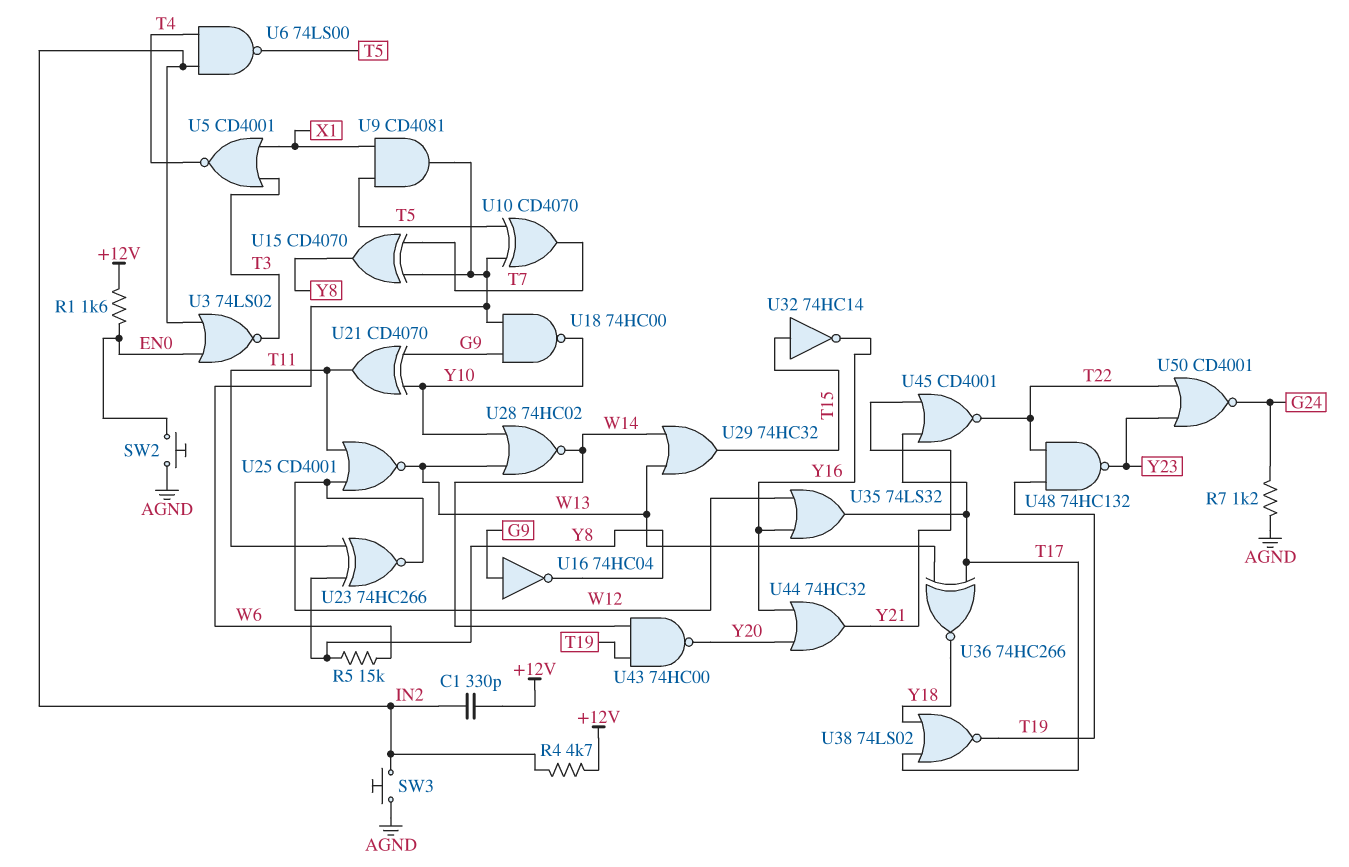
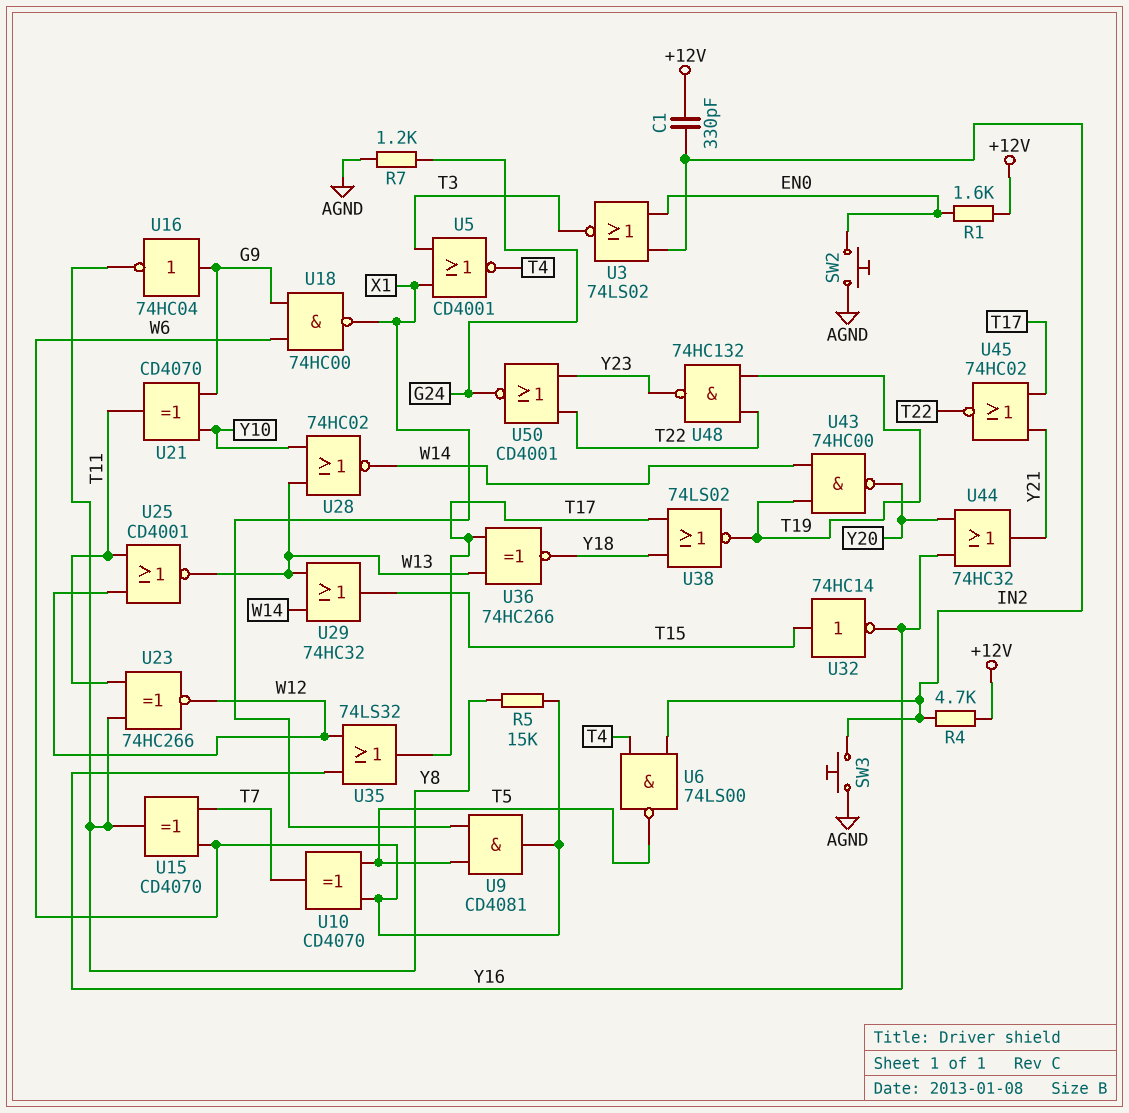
U18: NAND 74HC00 (in G9, in W6, out Y10) -> NAND 74HC00 (in G9, in W6, out X1)
U45: NOR CD4001 (in T17, in Y21, out T22) -> NOR 74HC02 (in T17, in Y21, out T22)

